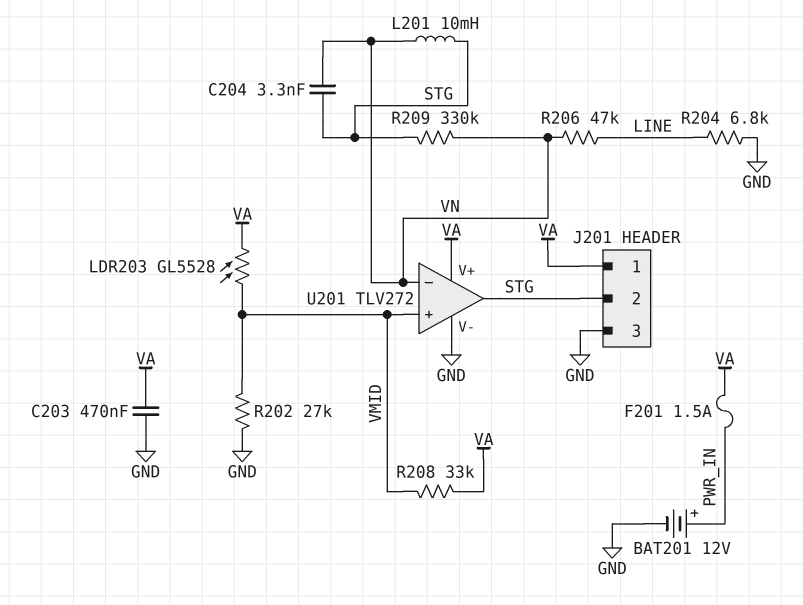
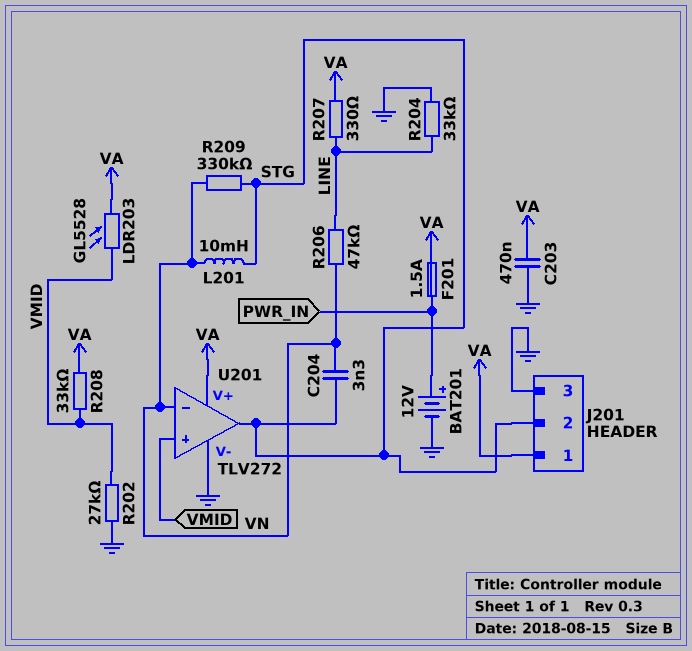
R204: 6.8k (GND, LINE) -> 33k (GND, LINE)
R207: none -> 330 (LINE, VA)

